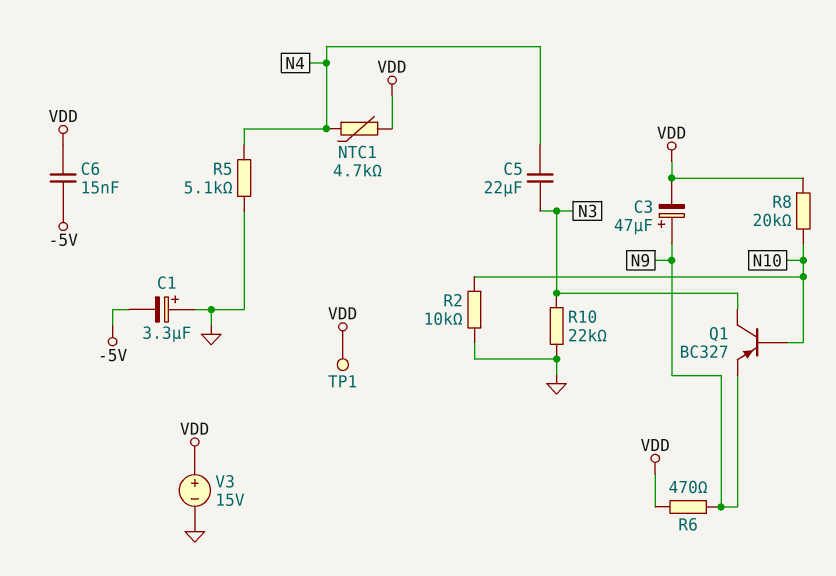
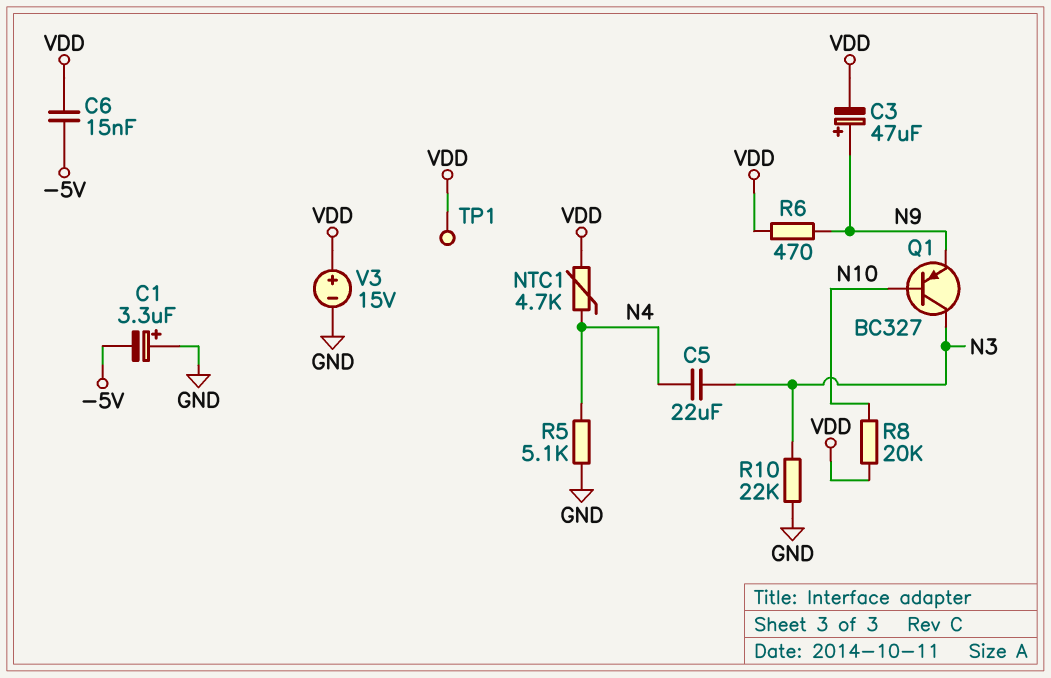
R2: 10k (GND, N10) -> none

